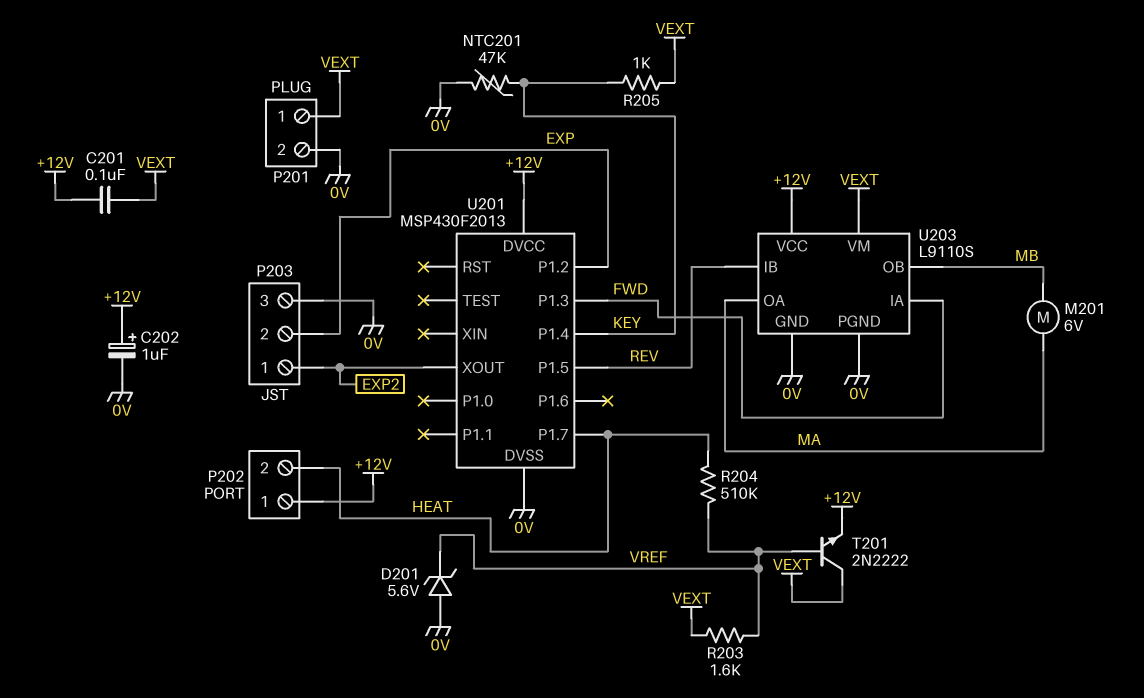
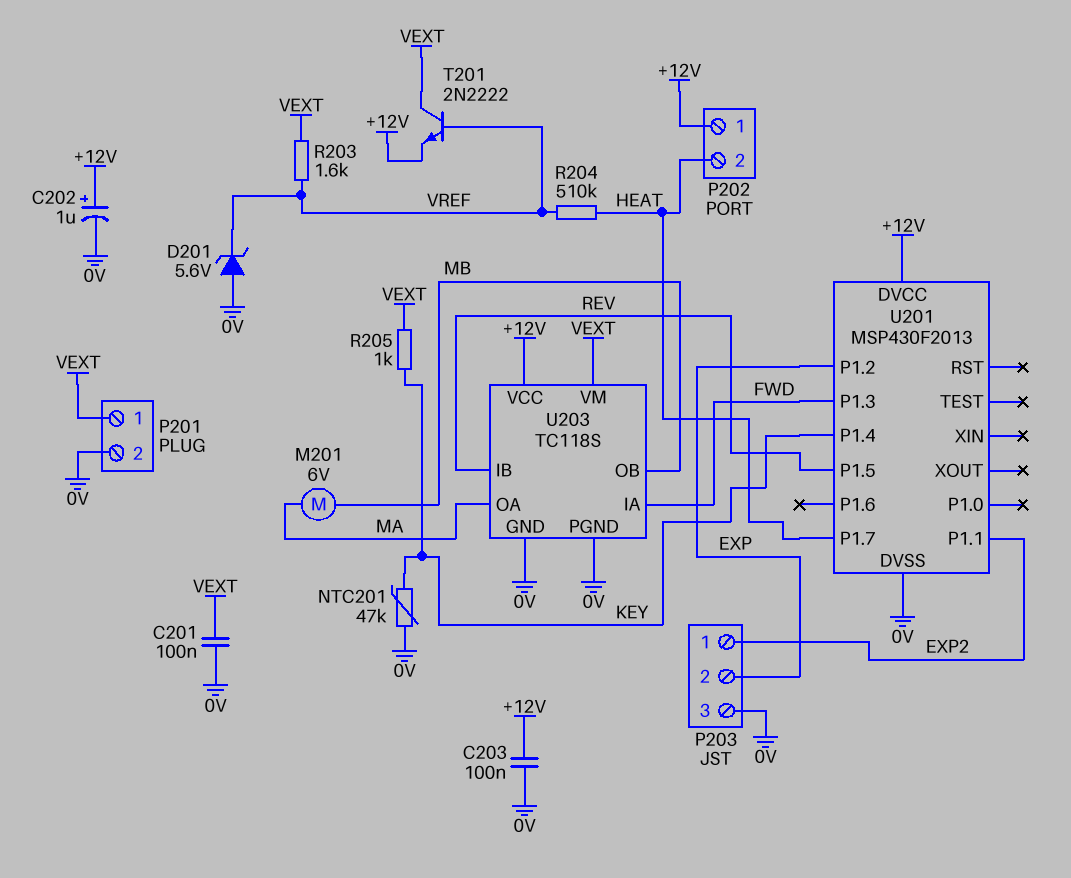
C201: 100nF (+12V, VEXT) -> 100nF (0V, VEXT)
C203: none -> 100nF (+12V, 0V)
U201 pin P1.1: none -> EXP2
U201 pin XOUT: EXP2 -> none
U203: L9110S -> TC118S

